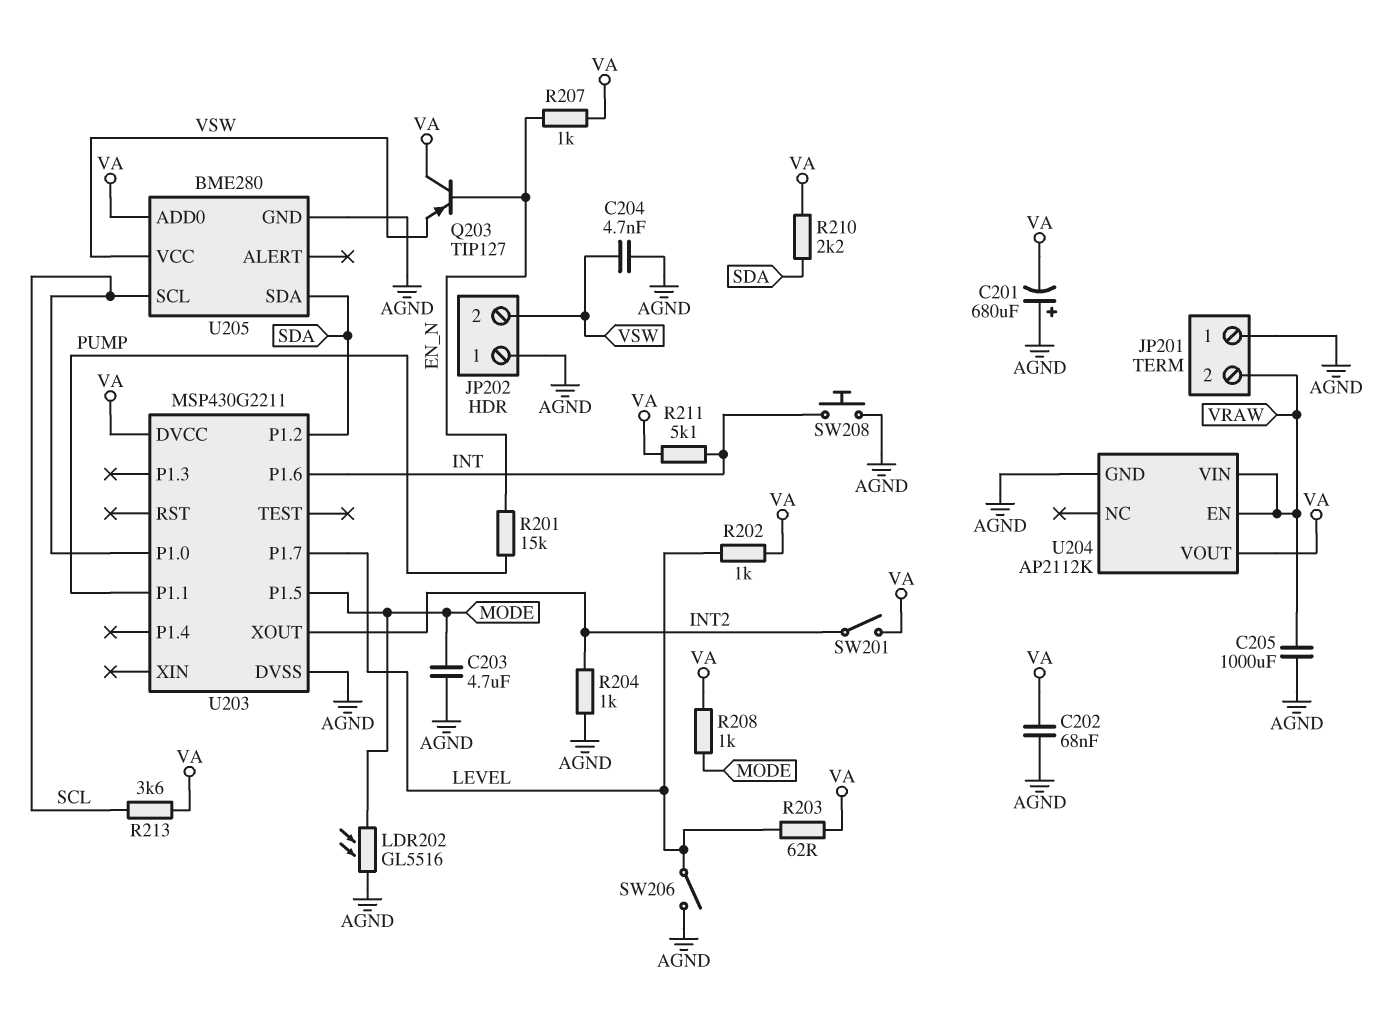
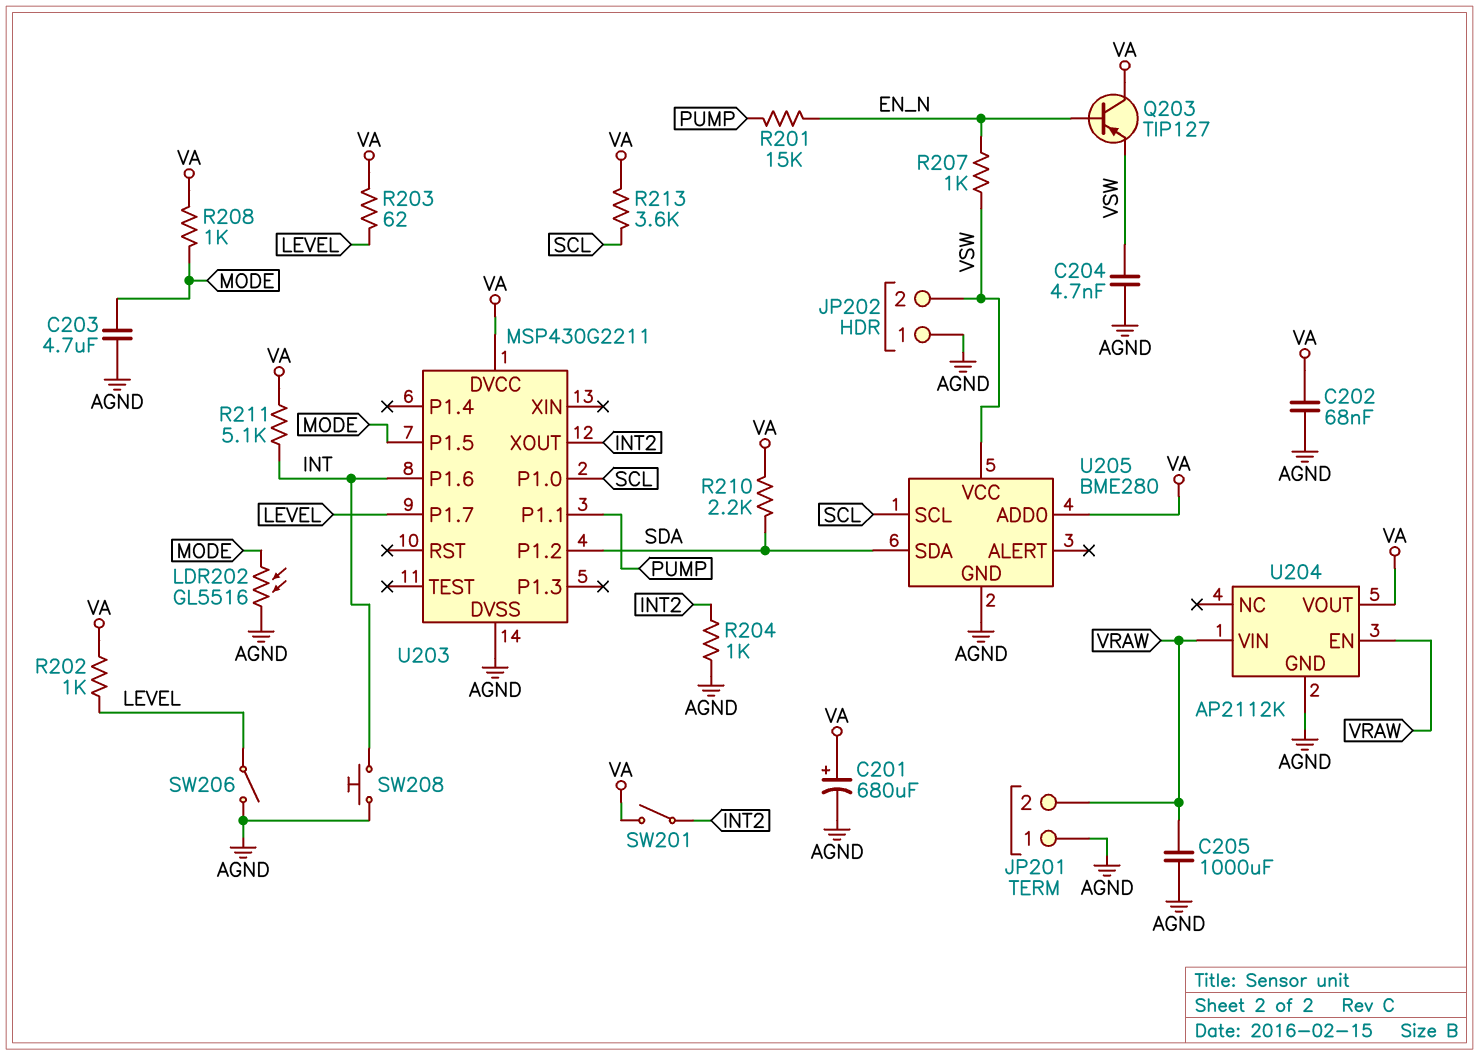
C201: 680uF (plus AGND, minus VA) -> 680uF (plus VA, minus AGND)
R207: 1k (EN_N, VA) -> 1k (EN_N, VSW)

